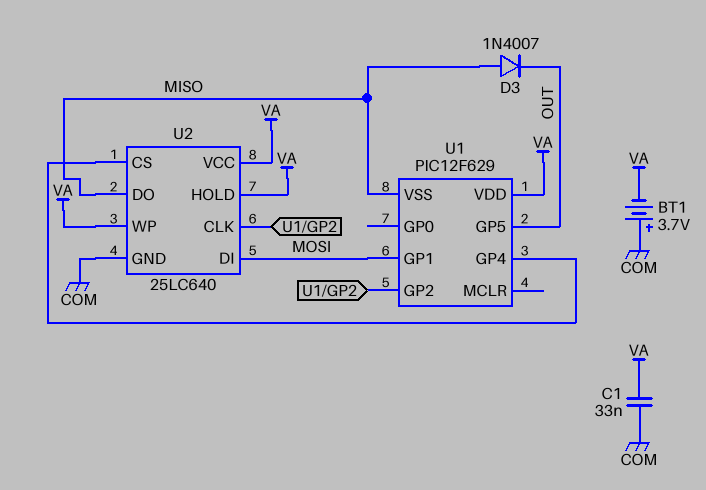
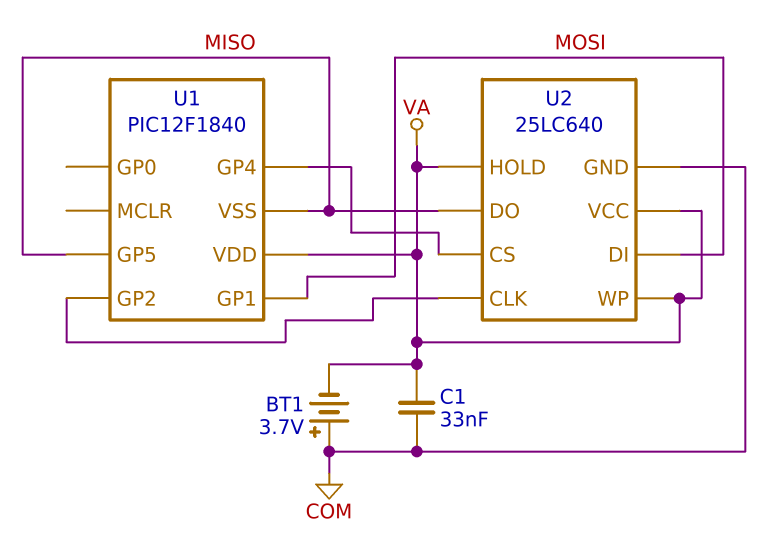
D3: diode 1N4007 (A MISO, K OUT) -> none
U1: PIC12F629 -> PIC12F1840
U1 pin GP5: OUT -> MISO

